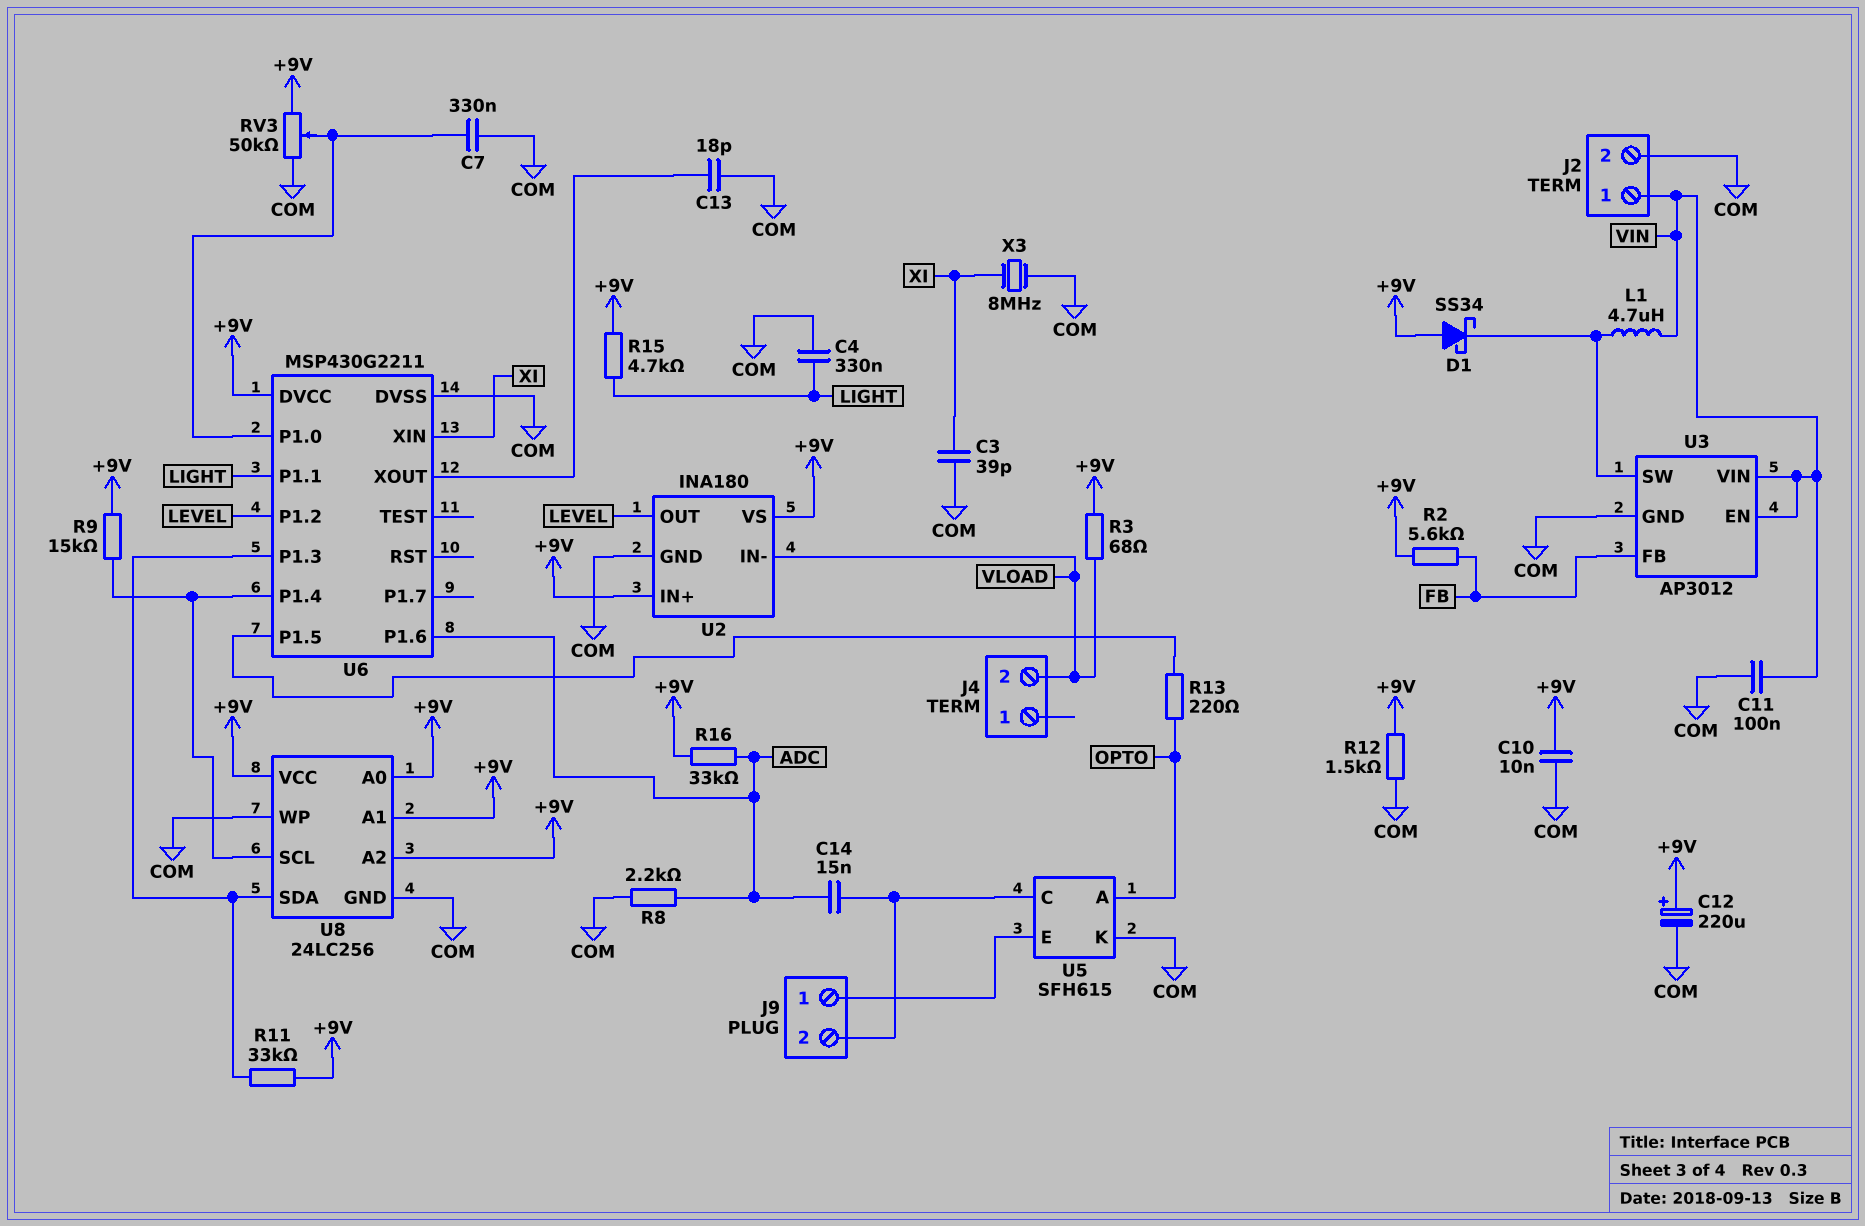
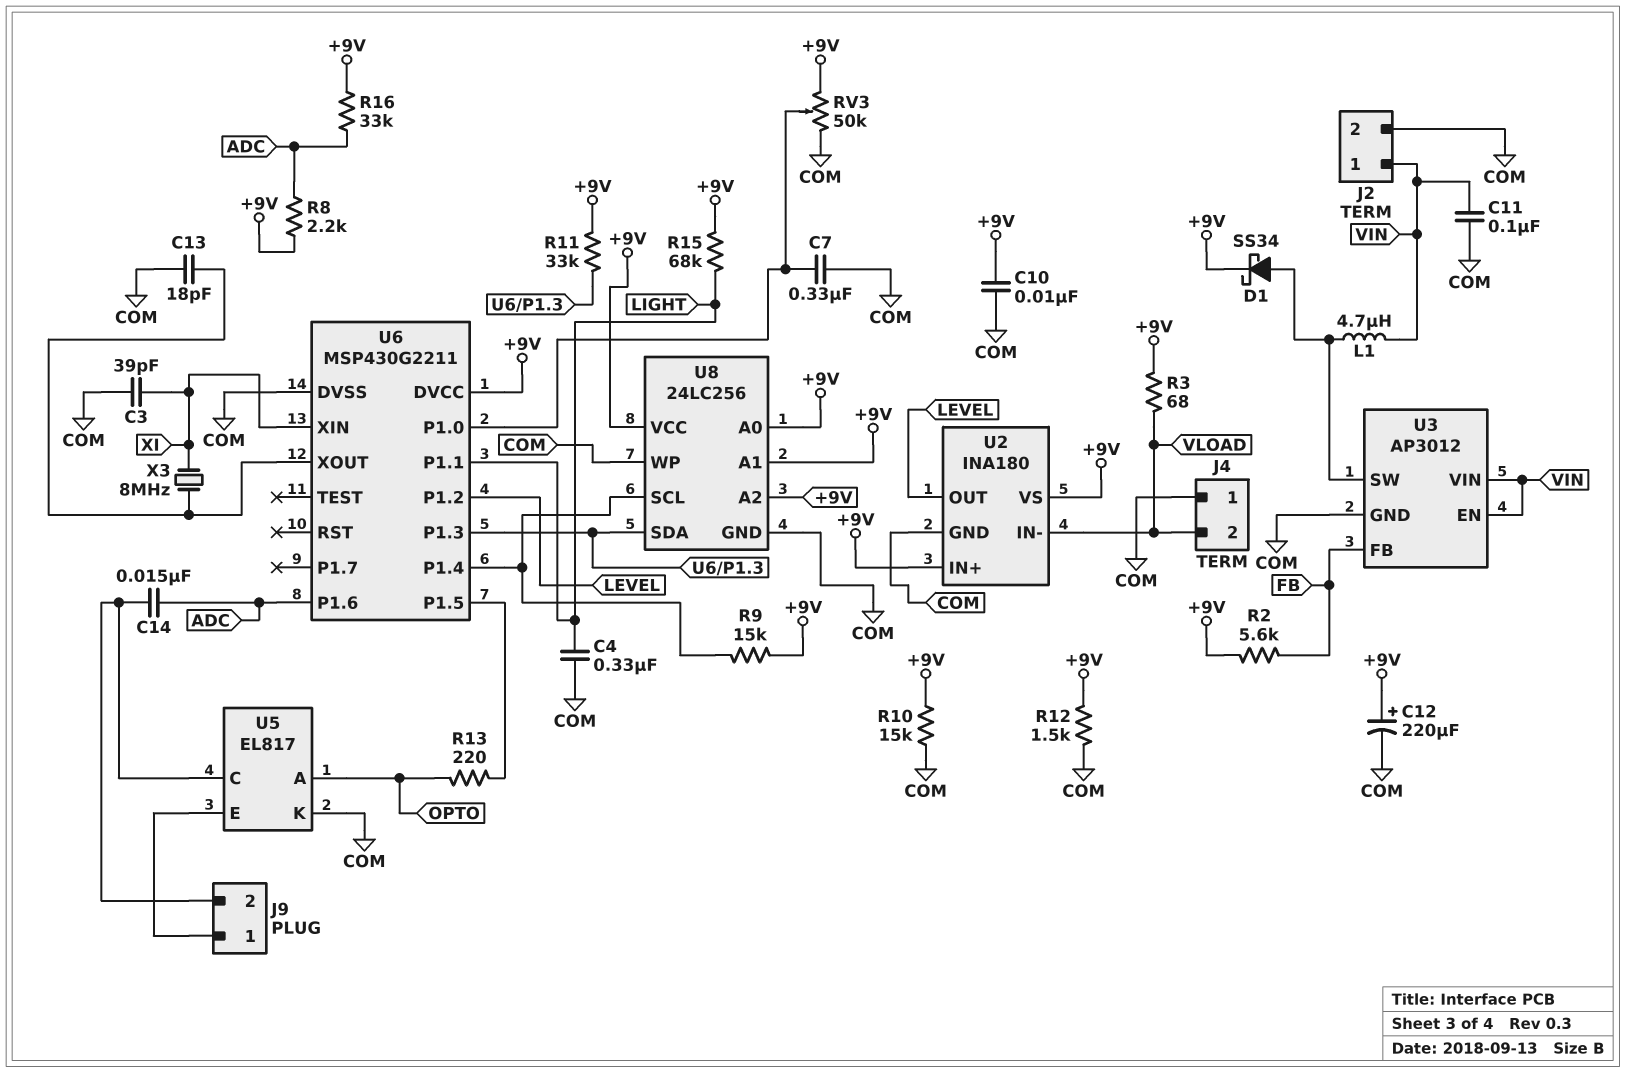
D1: schottky SS34 (A +9V, K U3/SW) -> schottky SS34 (A U3/SW, K +9V)
J4 pin 1: none -> COM
R8: 2.2k (ADC, COM) -> 2.2k (+9V, ADC)
R10: none -> 15k (+9V, COM)
R15: 4.7k (+9V, LIGHT) -> 68k (+9V, LIGHT)
U5: SFH615 -> EL817
X3: 8MHz (COM, XI) -> 8MHz (U6/XOUT, XI)

